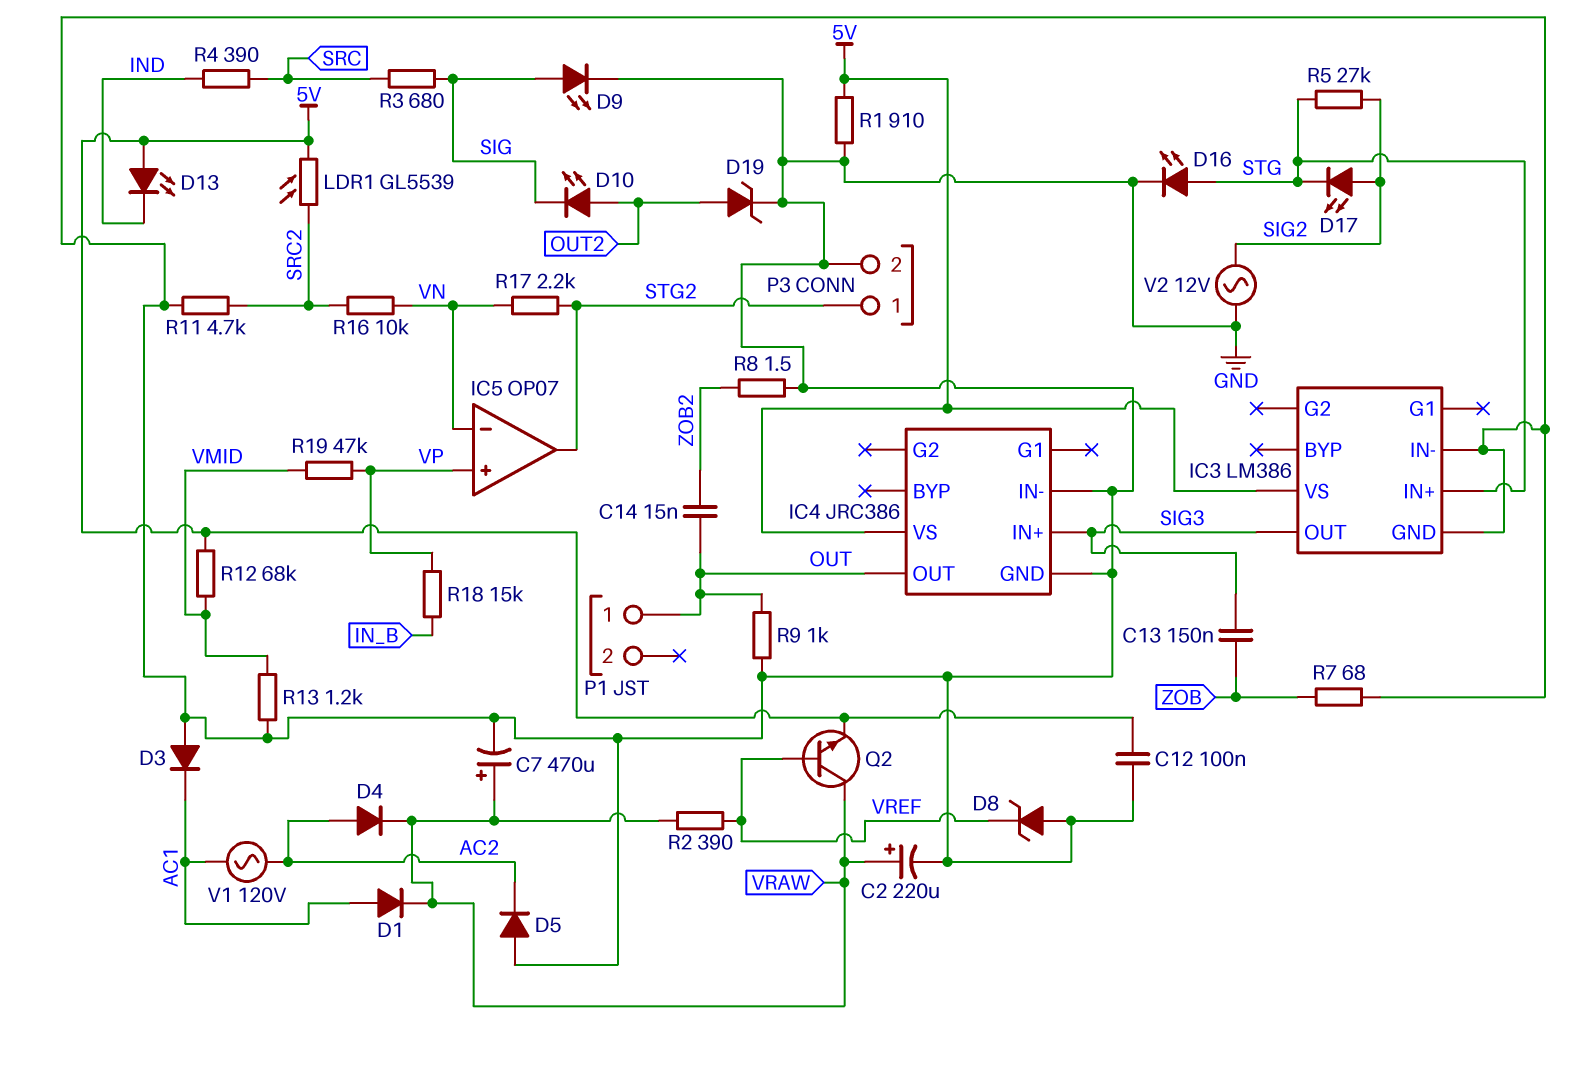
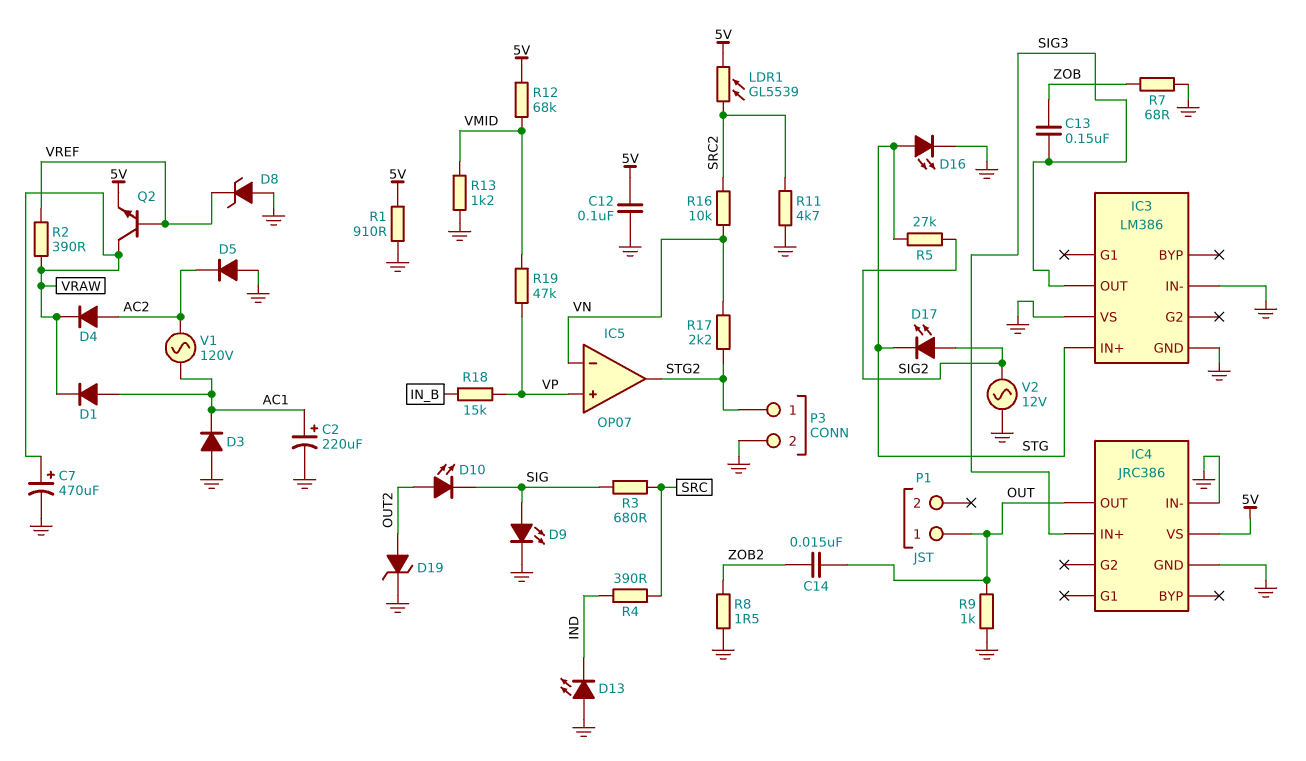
C2: 220uF (plus VRAW, minus GND) -> 220uF (plus AC1, minus GND)
D13: LED (A 5V, K IND) -> LED (A GND, K IND)
IC3 pin VS: 5V -> GND

